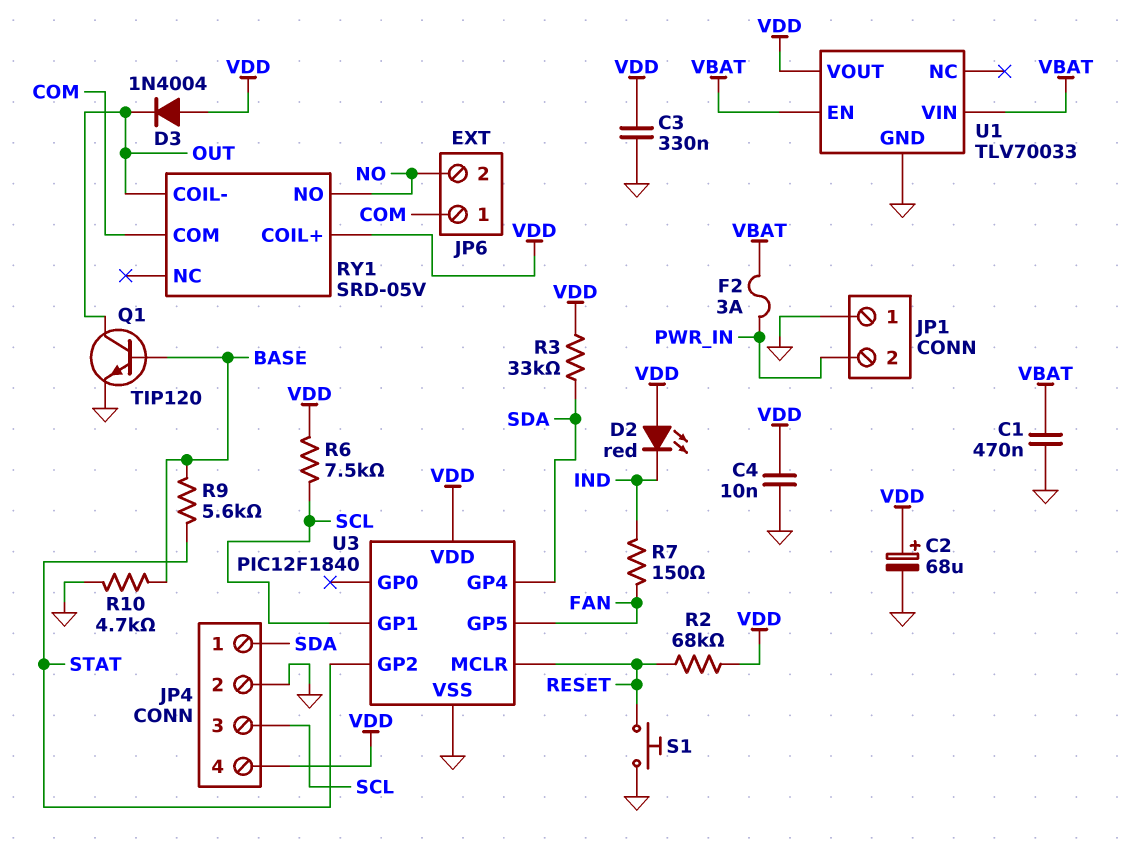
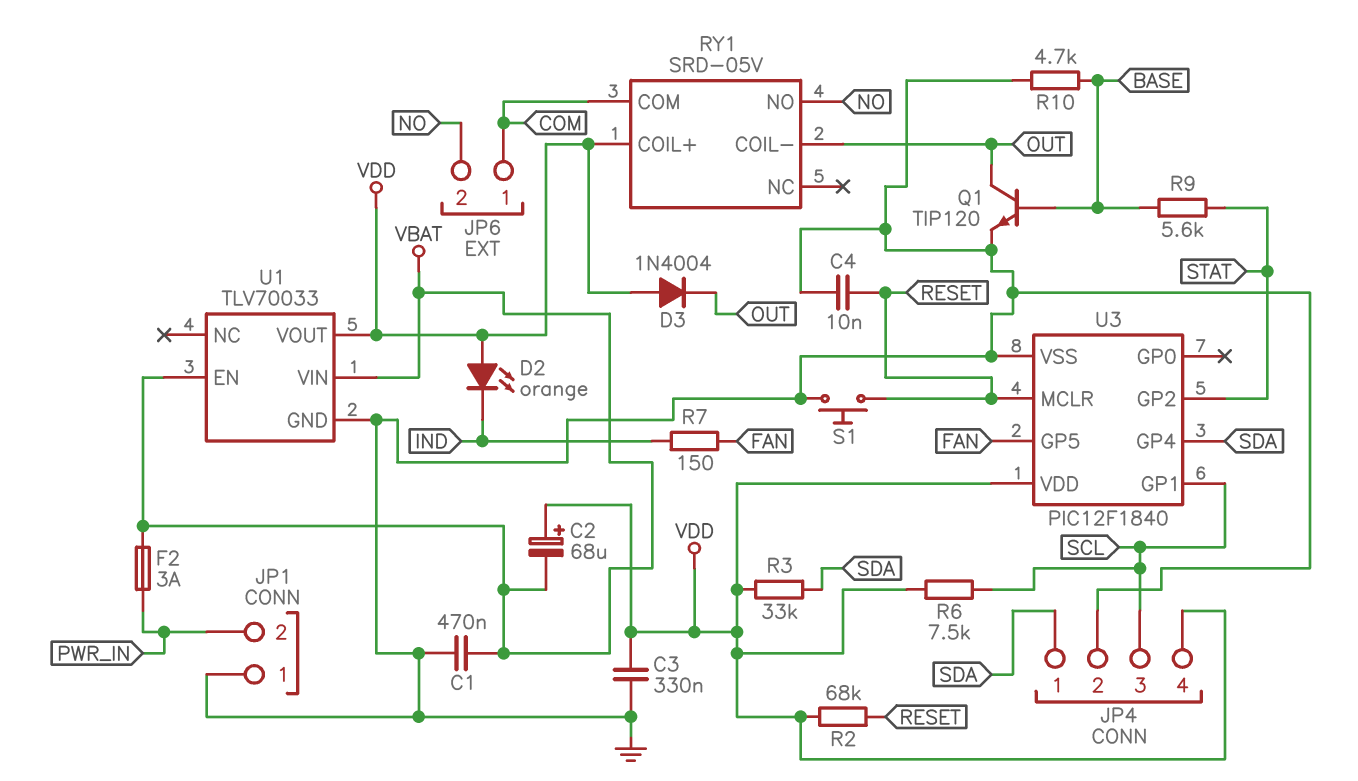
C2: 68uF (plus VDD, minus GND) -> 68uF (plus VDD, minus VBAT)
C4: 10nF (GND, VDD) -> 10nF (GND, RESET)
D2: LED red (A VDD, K IND) -> LED orange (A VDD, K IND)

